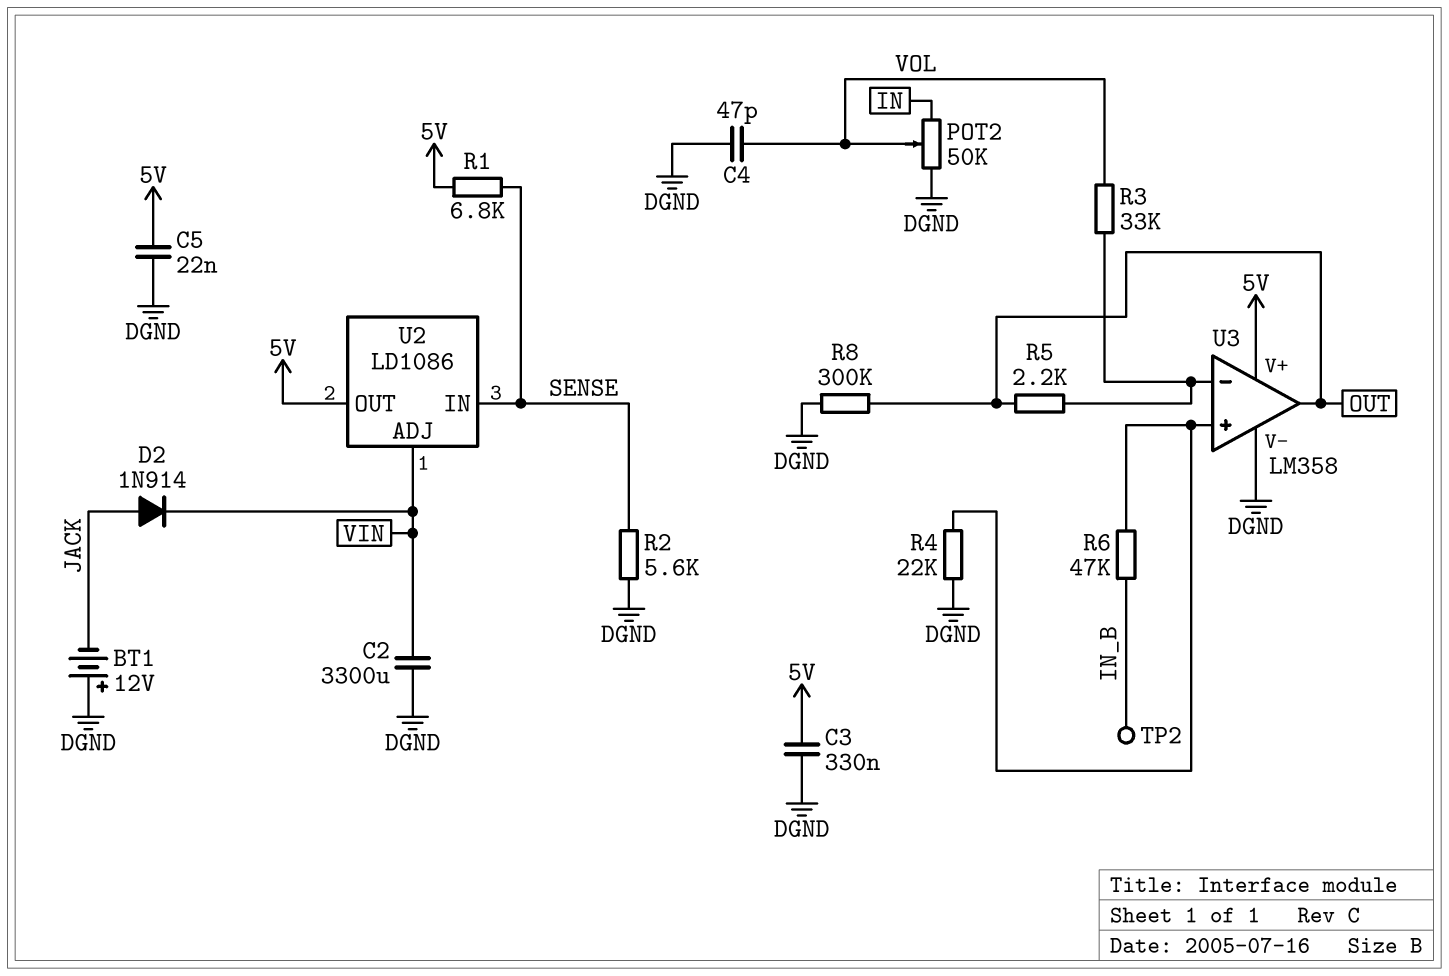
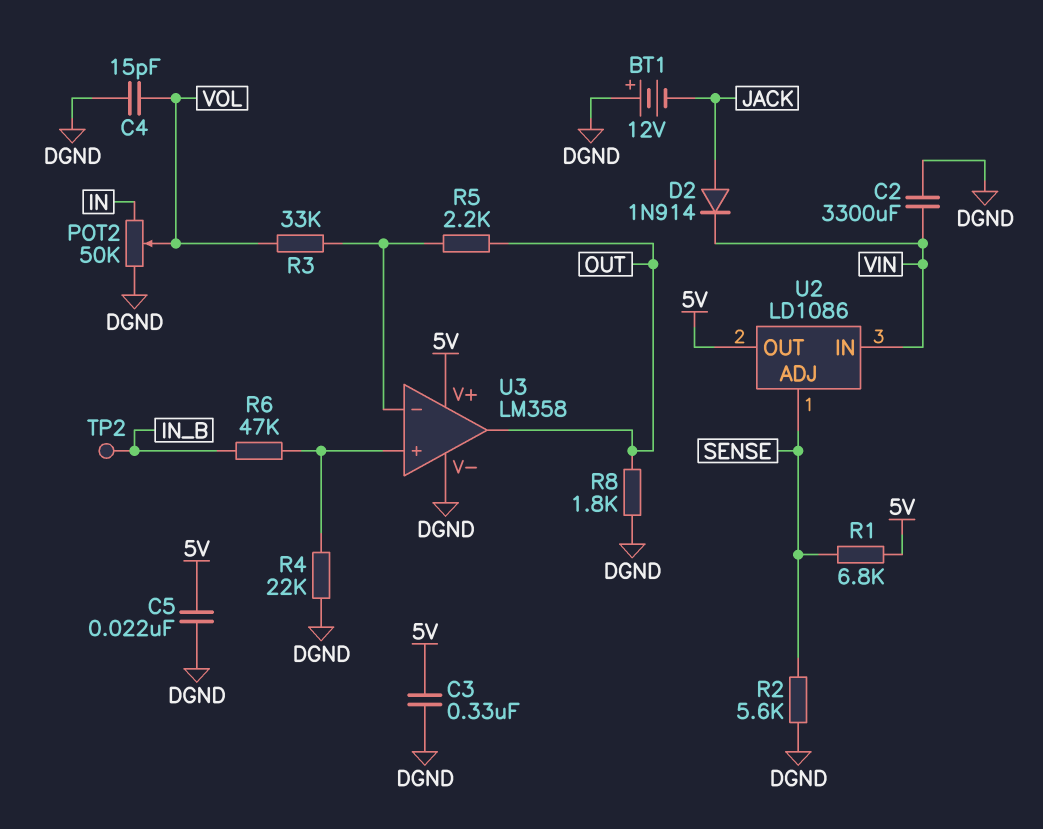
C4: 47pF (DGND, VOL) -> 15pF (DGND, VOL)
R8: 300k (DGND, OUT) -> 1.8k (DGND, OUT)
U2 pin ADJ: VIN -> SENSE
U2 pin IN: SENSE -> VIN

